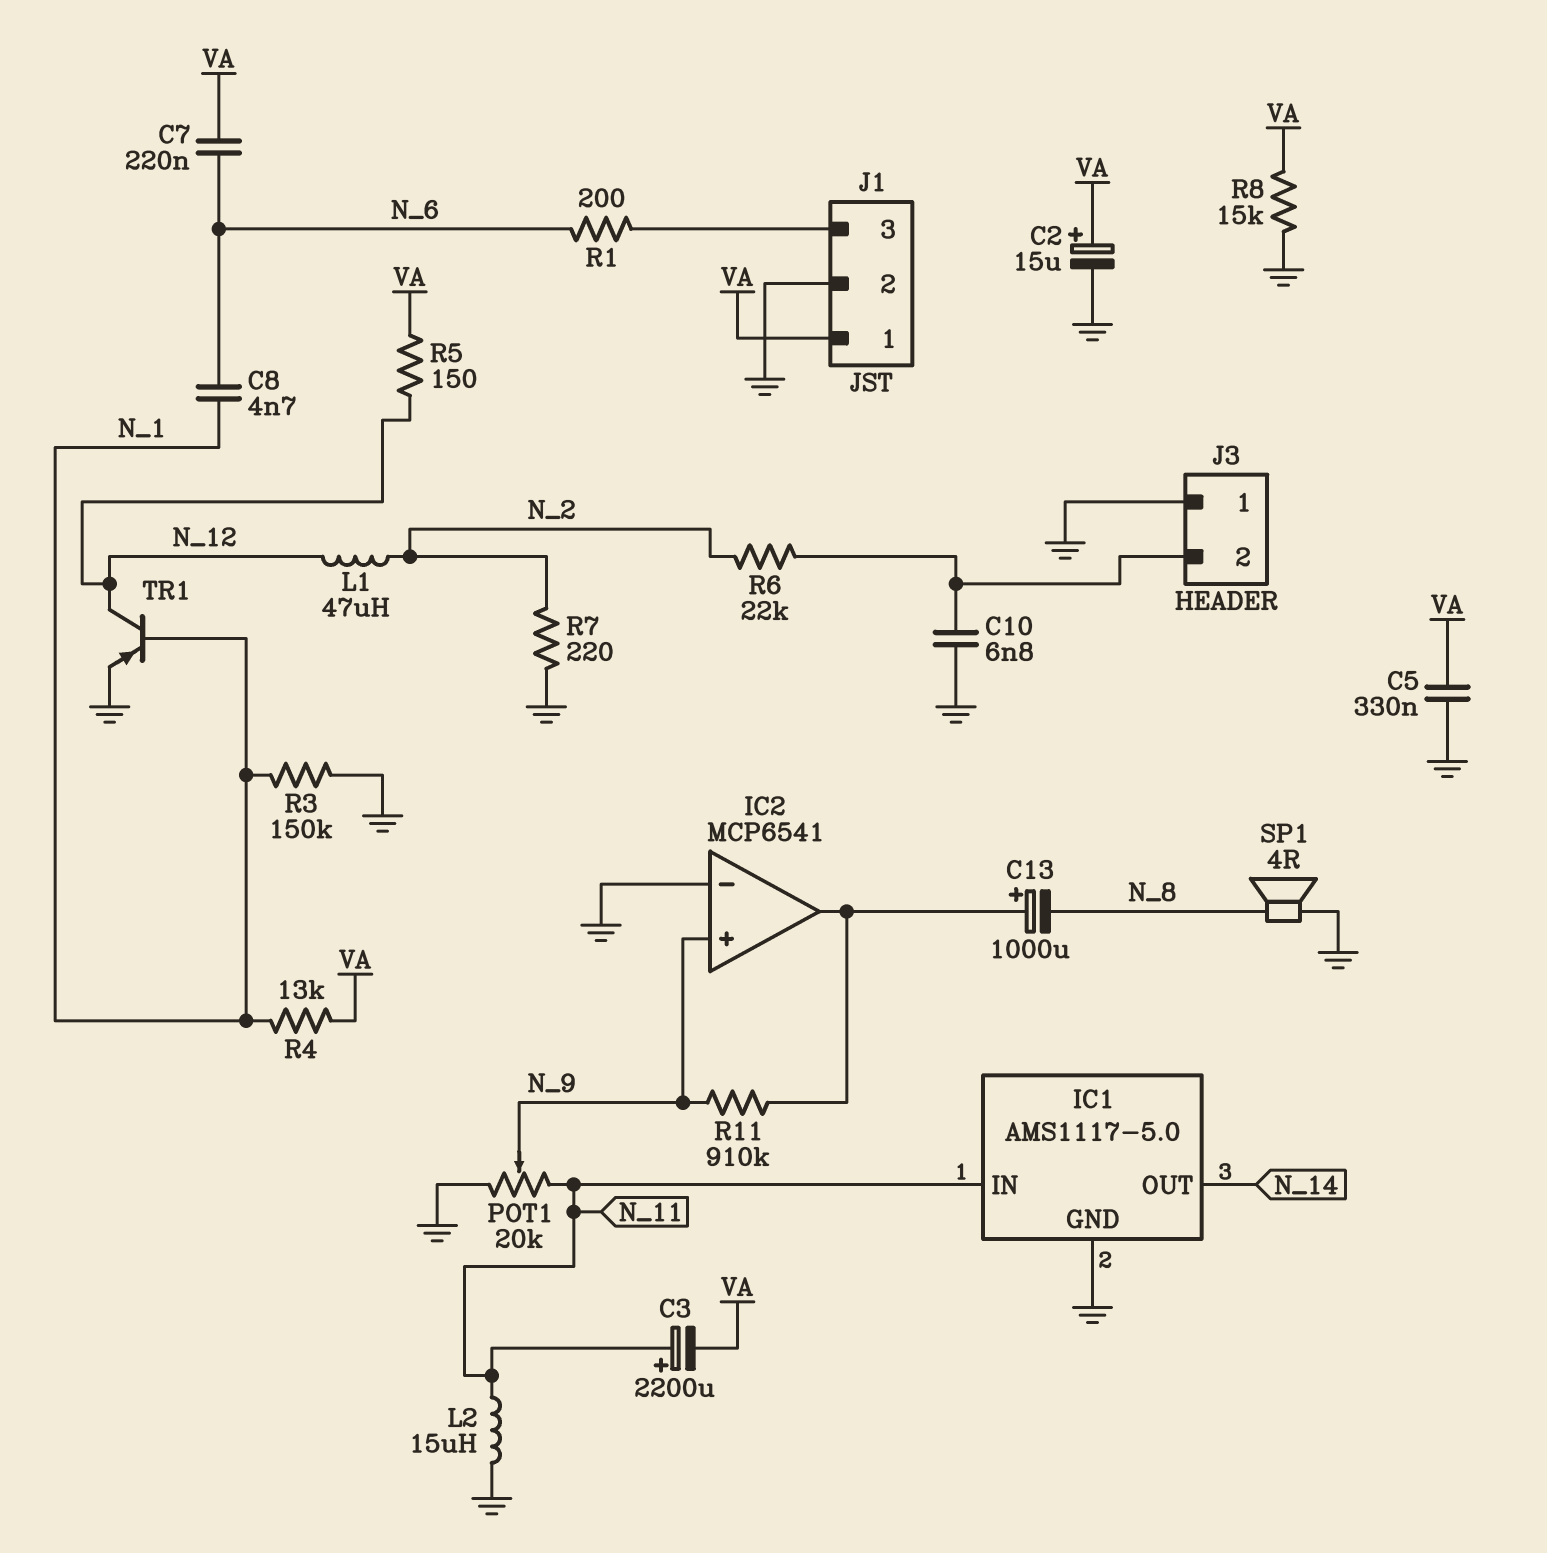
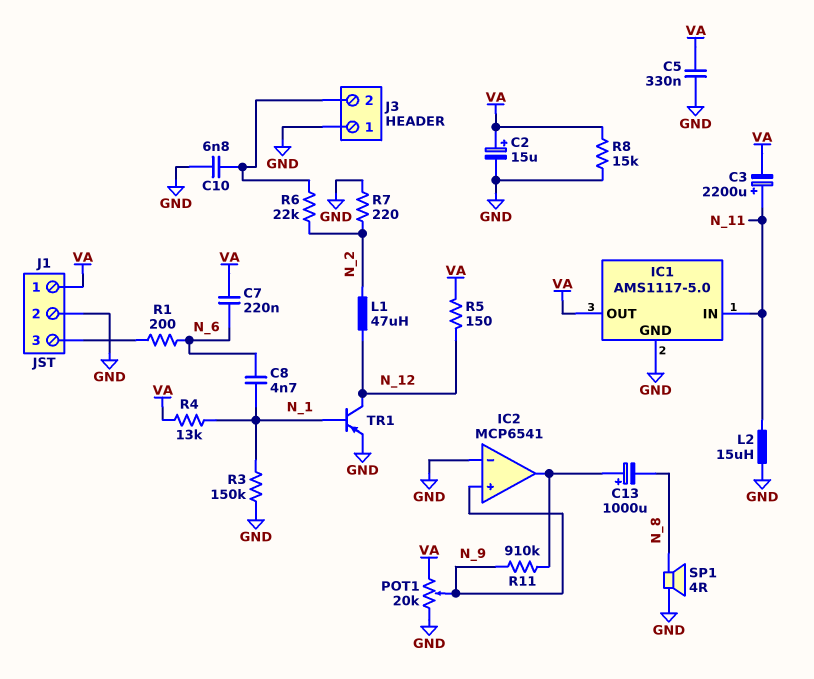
IC1 pin OUT: N_14 -> VA
POT1: 20k (GND, N_11, wiper N_9) -> 20k (GND, VA, wiper N_9)

